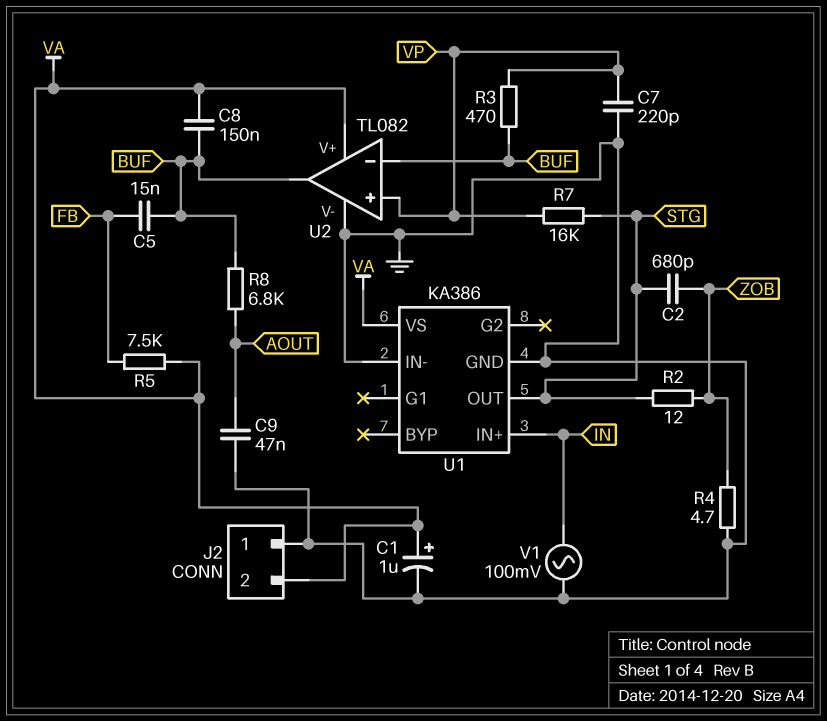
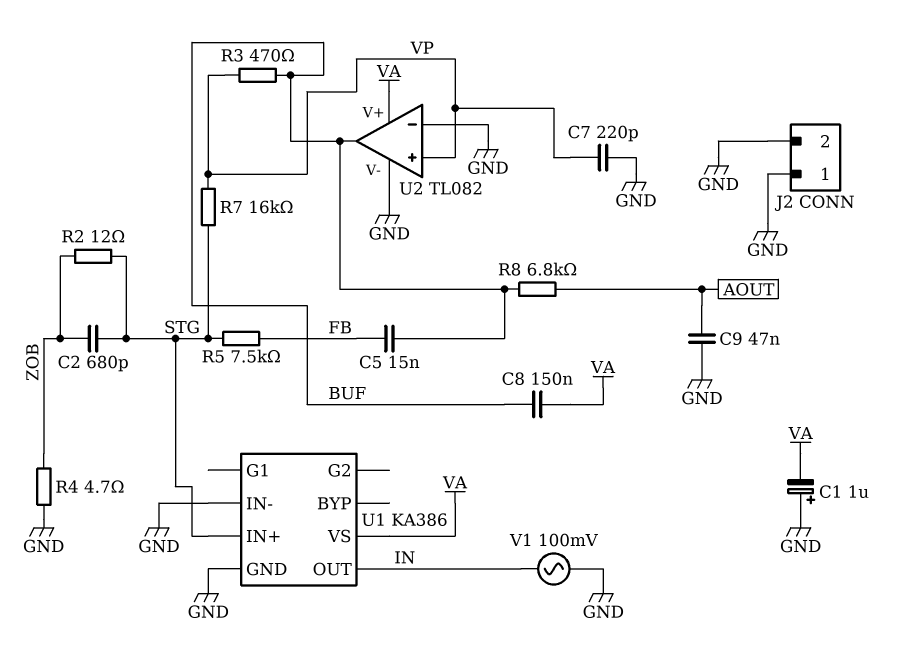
C1: 1uF (plus VA, minus GND) -> 1uF (plus GND, minus VA)
J2 pin 2: VA -> GND
R5: 7.5k (FB, VA) -> 7.5k (FB, STG)
U1 pin IN+: IN -> STG
U1 pin OUT: STG -> IN
U2 pin in-: BUF -> GND

